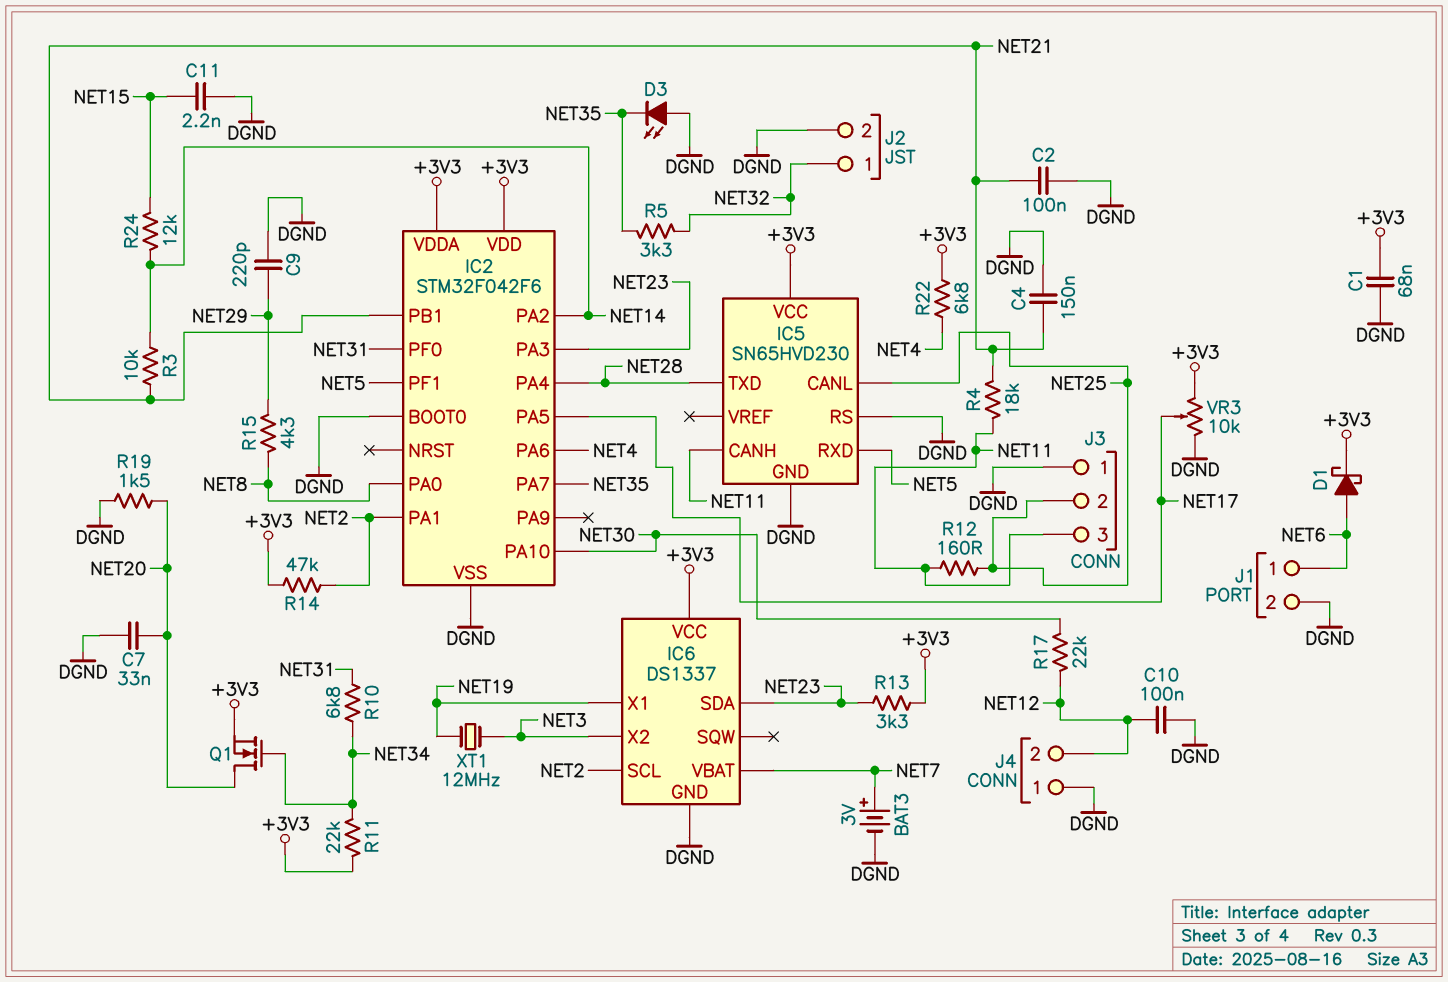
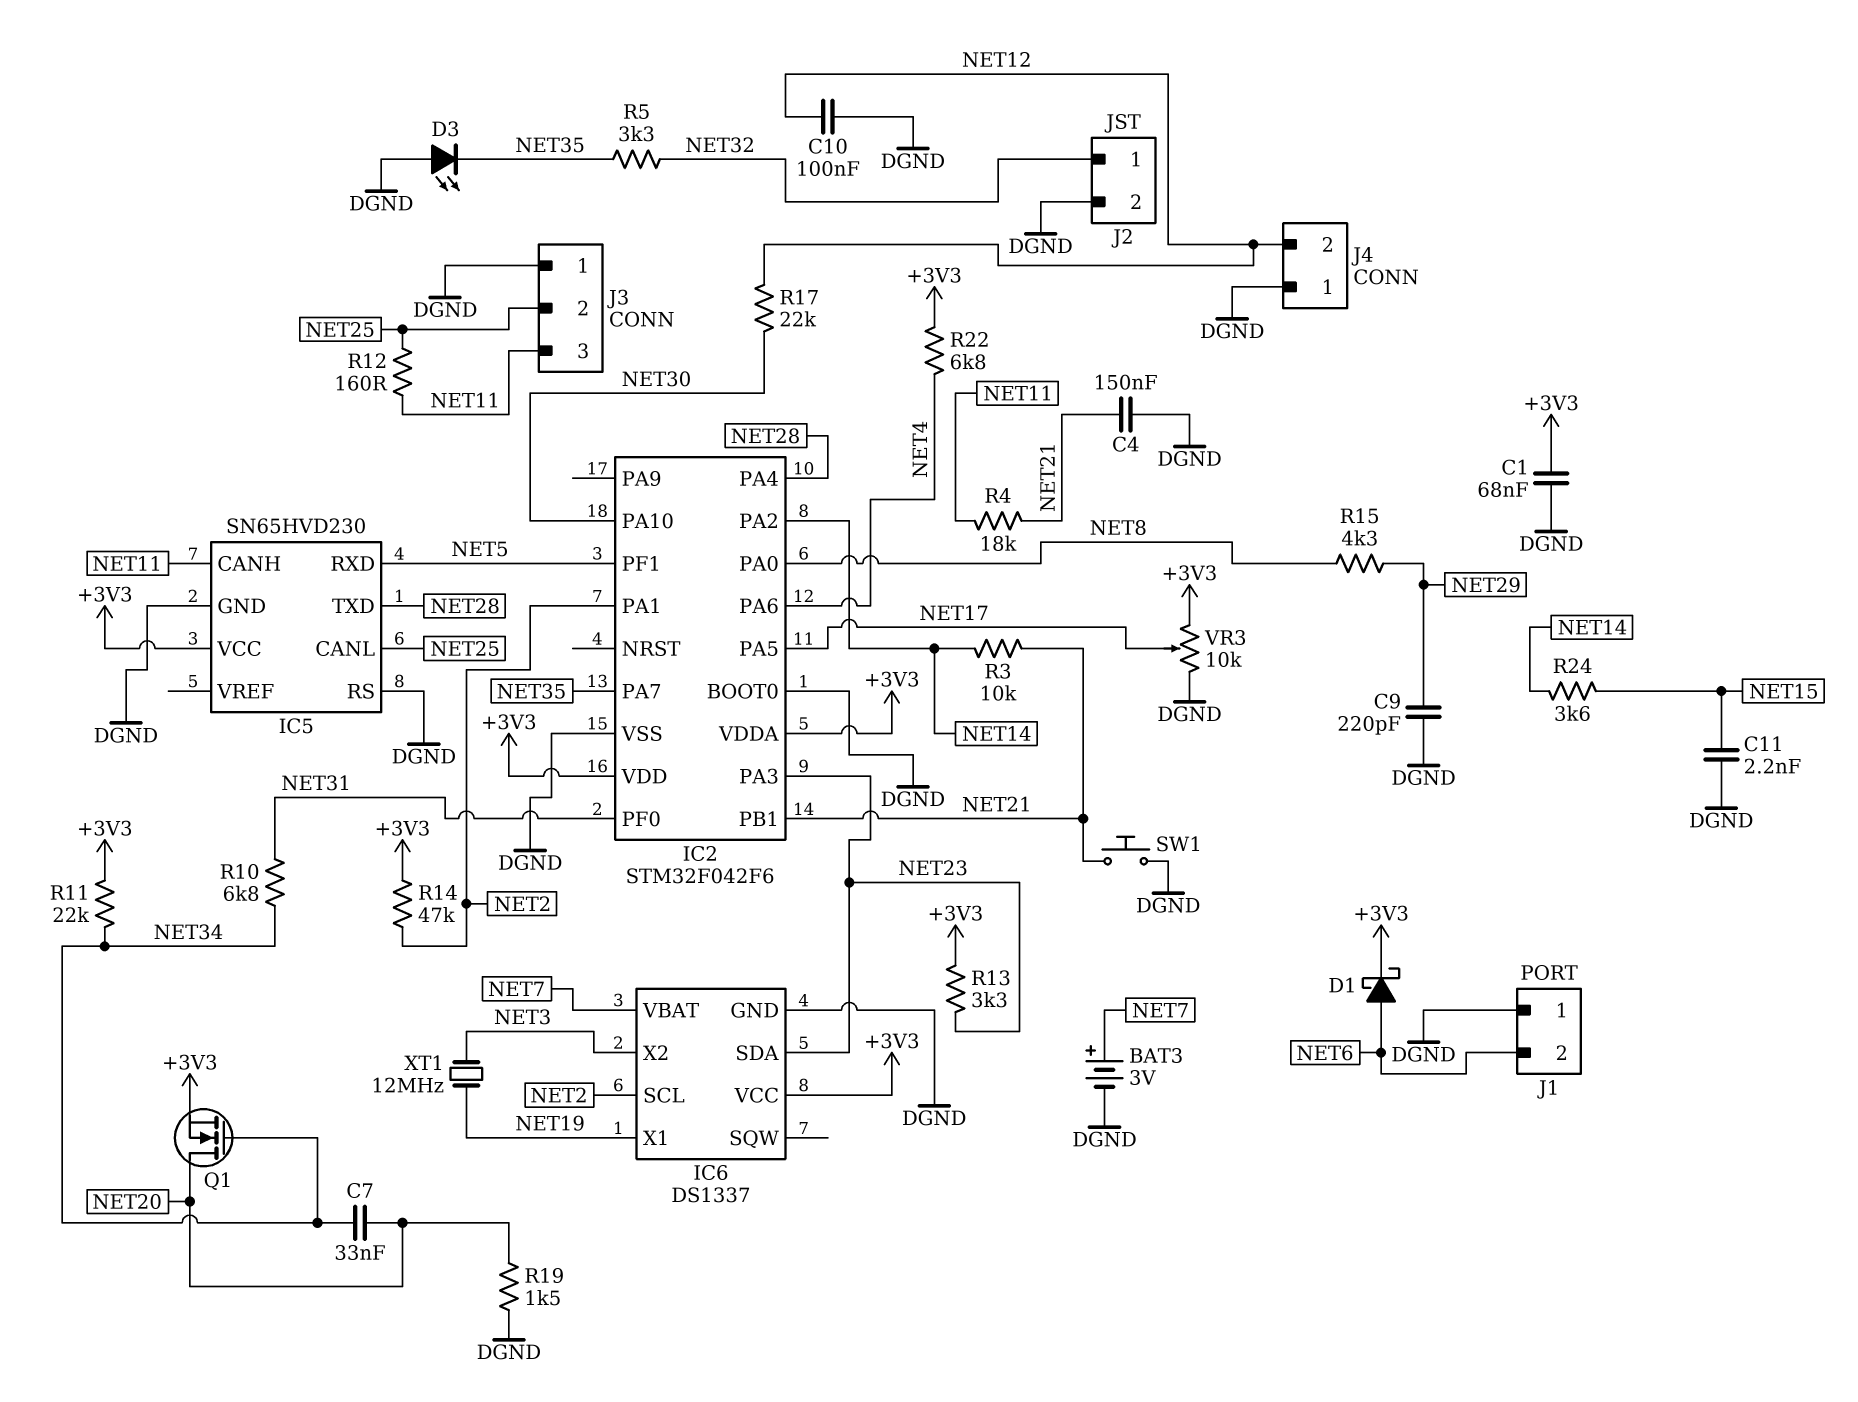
C2: 100nF (DGND, NET21) -> none
C7: 33nF (DGND, NET20) -> 33nF (NET20, NET34)
J1 pin 1: NET6 -> DGND
J1 pin 2: DGND -> NET6
R24: 12k (NET14, NET15) -> 3.6k (NET14, NET15)
SW1: none -> button (DGND, NET21)

